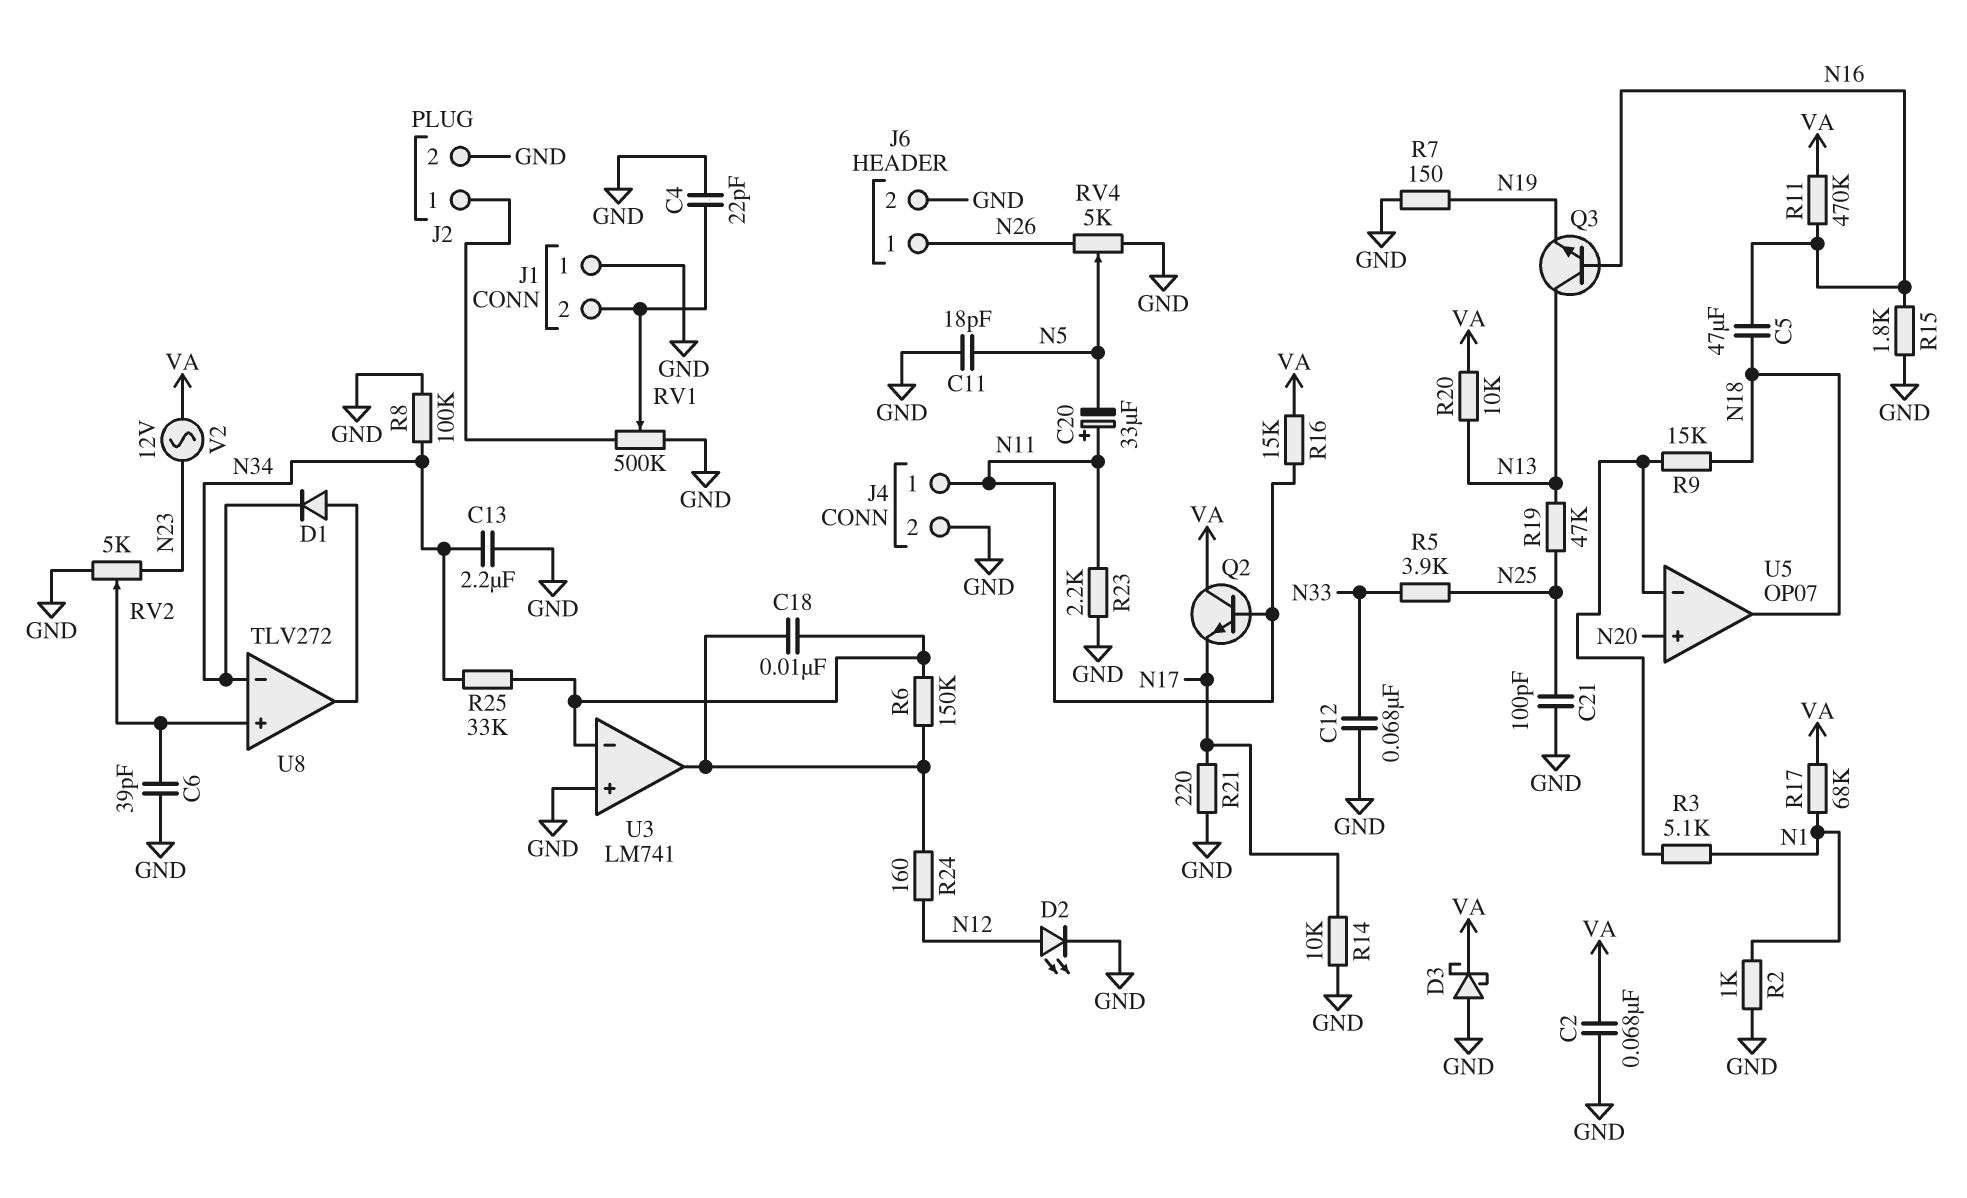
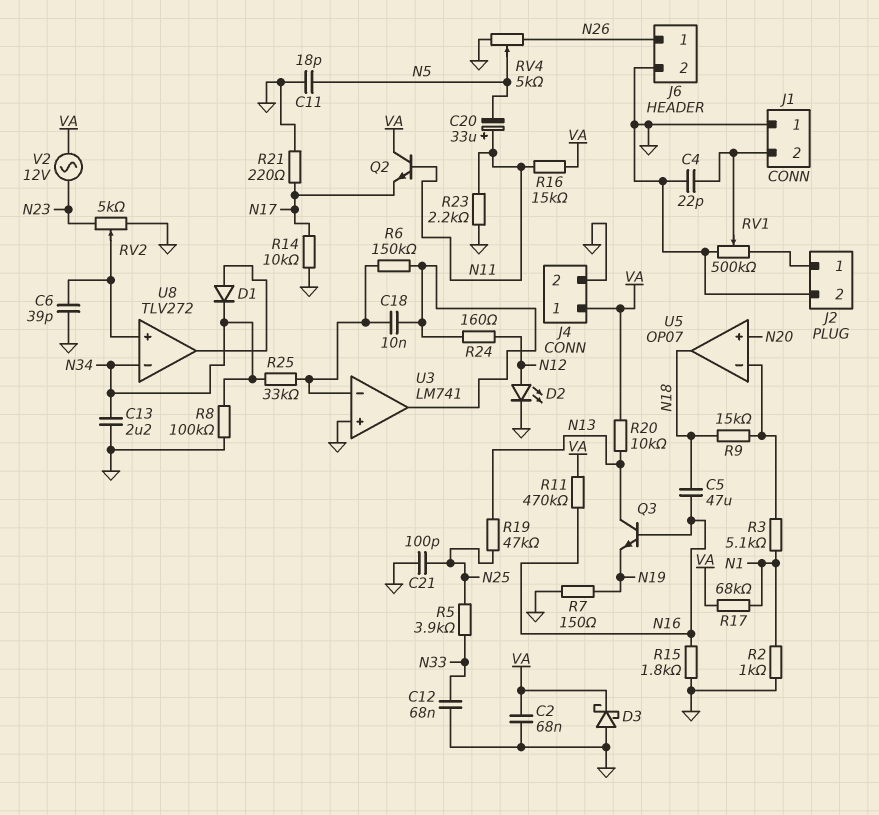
J4 pin 1: N11 -> VA

